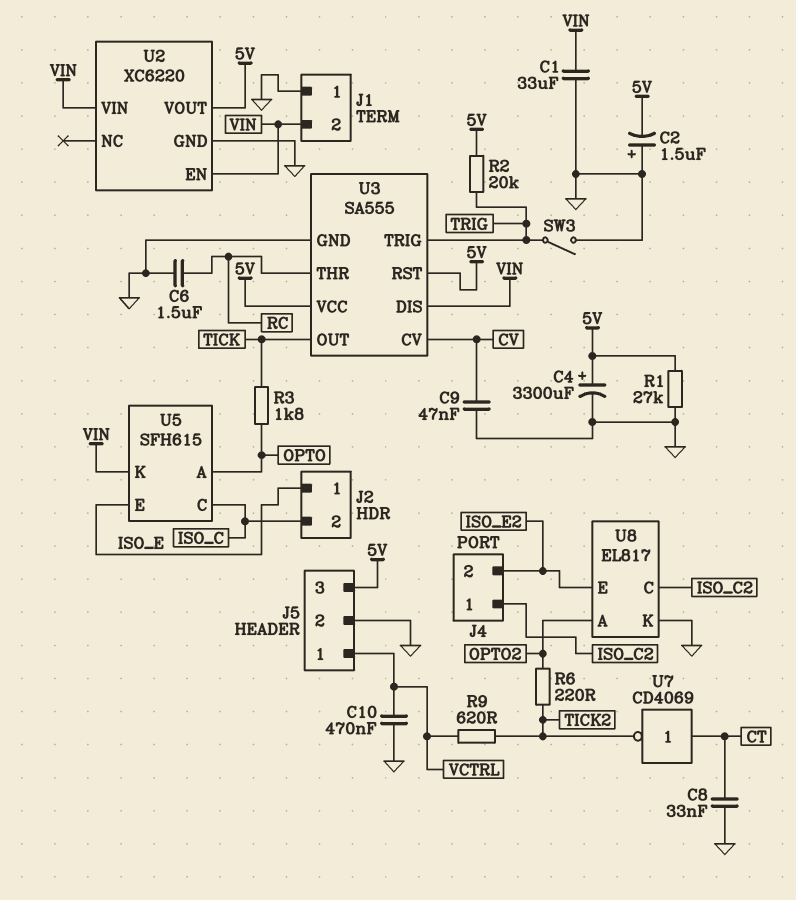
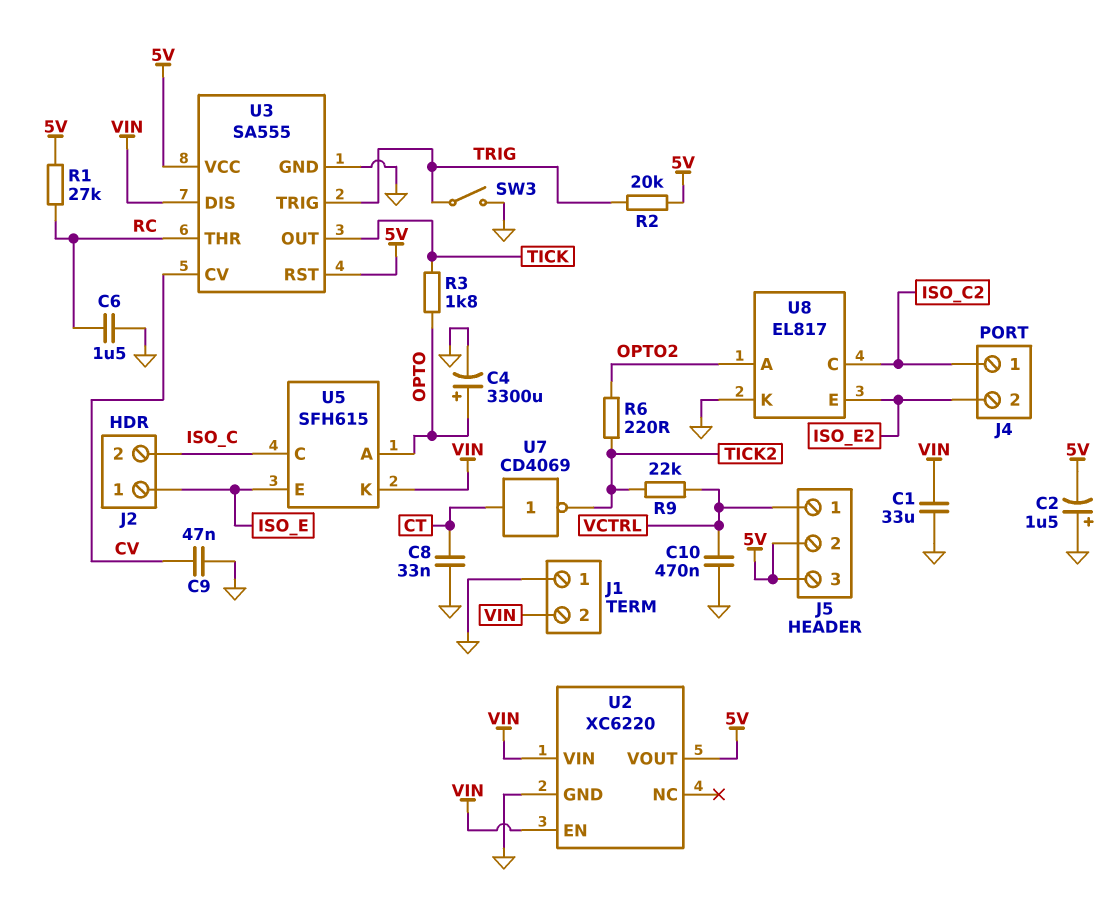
C4: 3300uF (plus 5V, minus GND) -> 3300uF (plus OPTO, minus GND)
J5 pin 2: GND -> 5V
R1: 27k (5V, GND) -> 27k (5V, RC)
R9: 620 (TICK2, VCTRL) -> 22k (TICK2, VCTRL)

